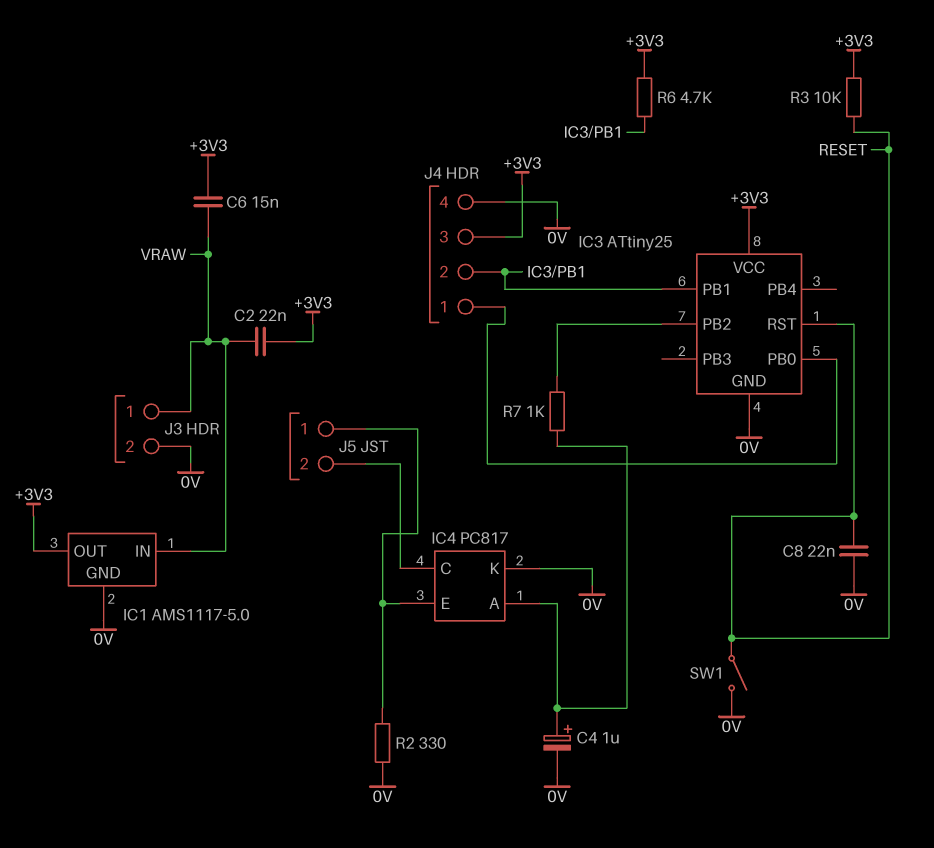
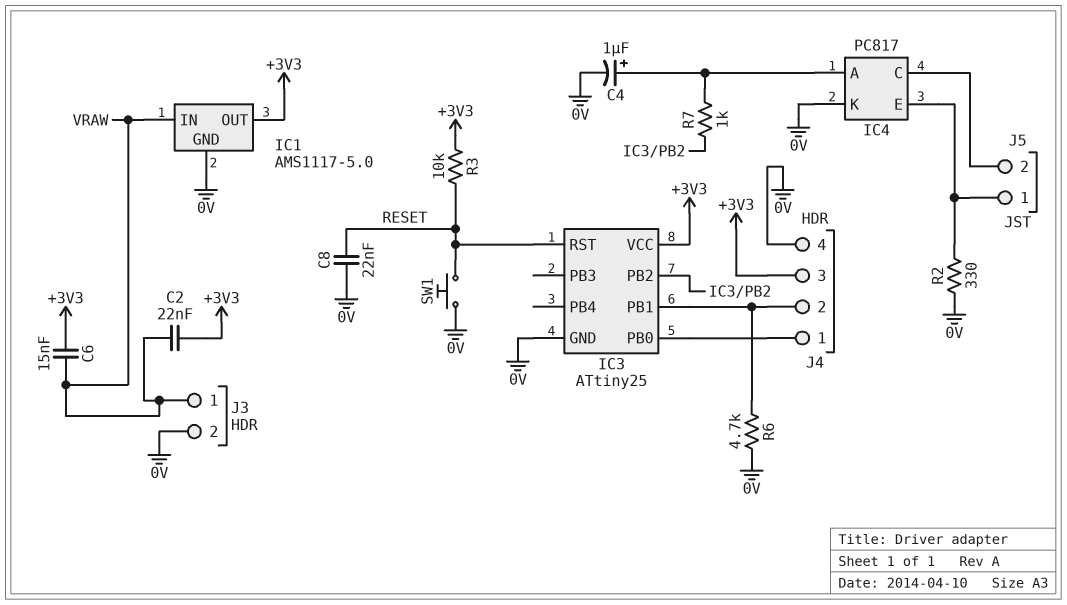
R6: 4.7k (+3V3, IC3/PB1) -> 4.7k (0V, IC3/PB1)
SW1: switch (0V, RESET) -> button (0V, RESET)

